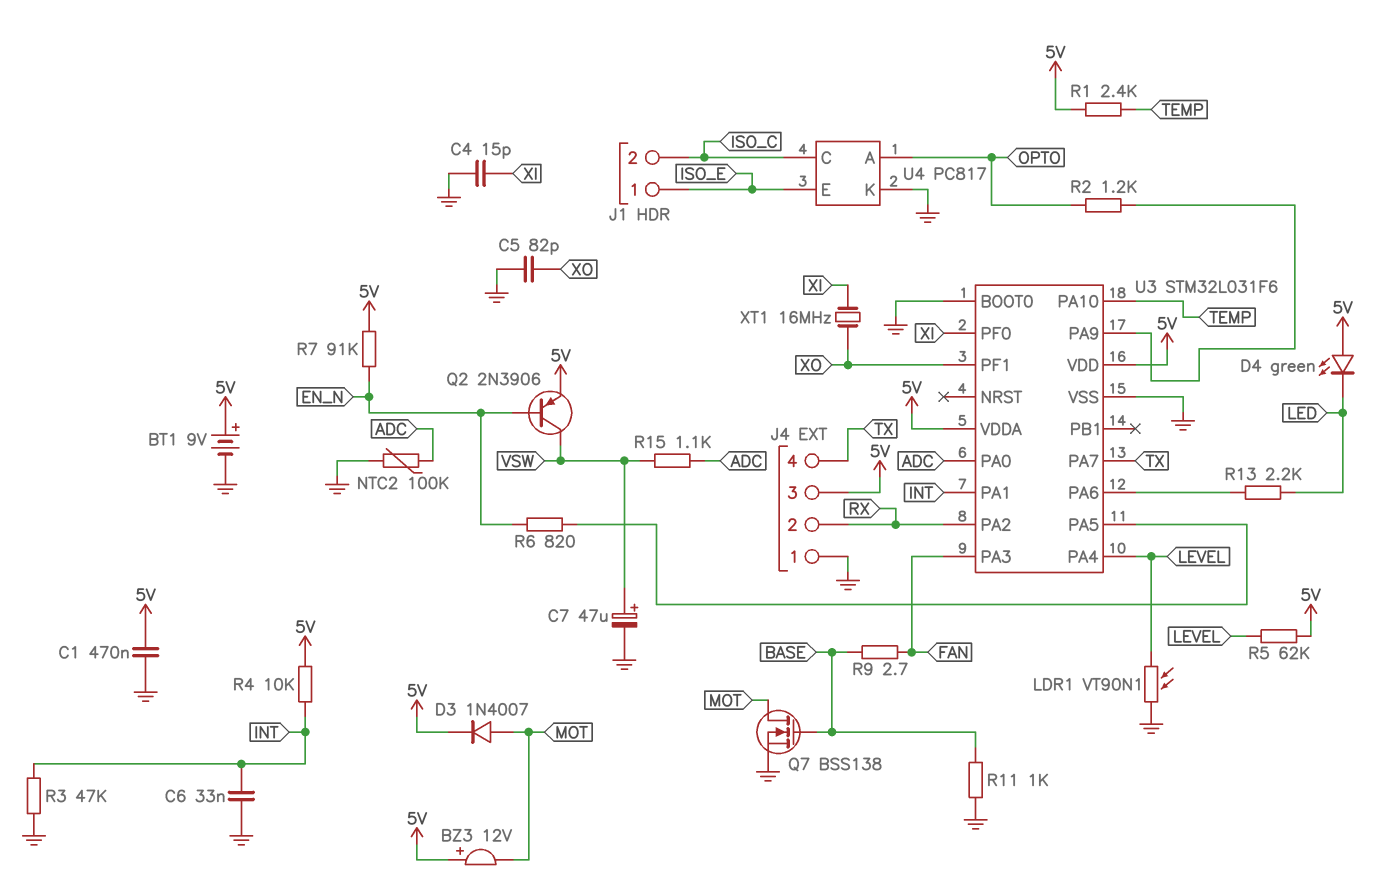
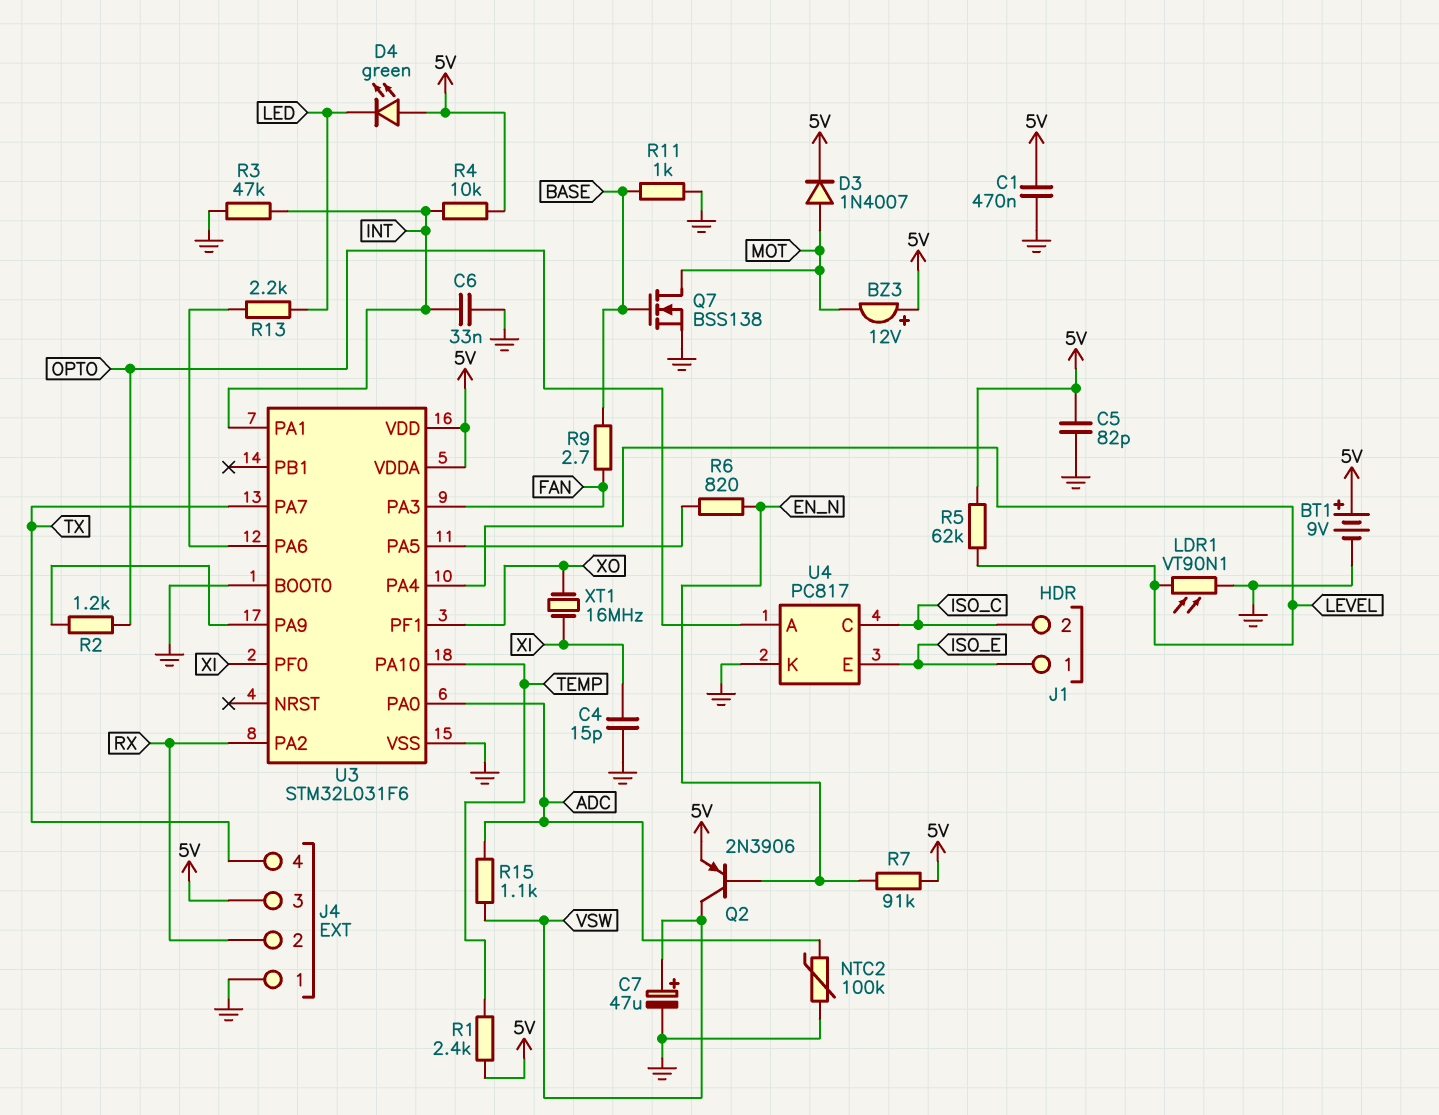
C5: 82pF (GND, XO) -> 82pF (5V, GND)

